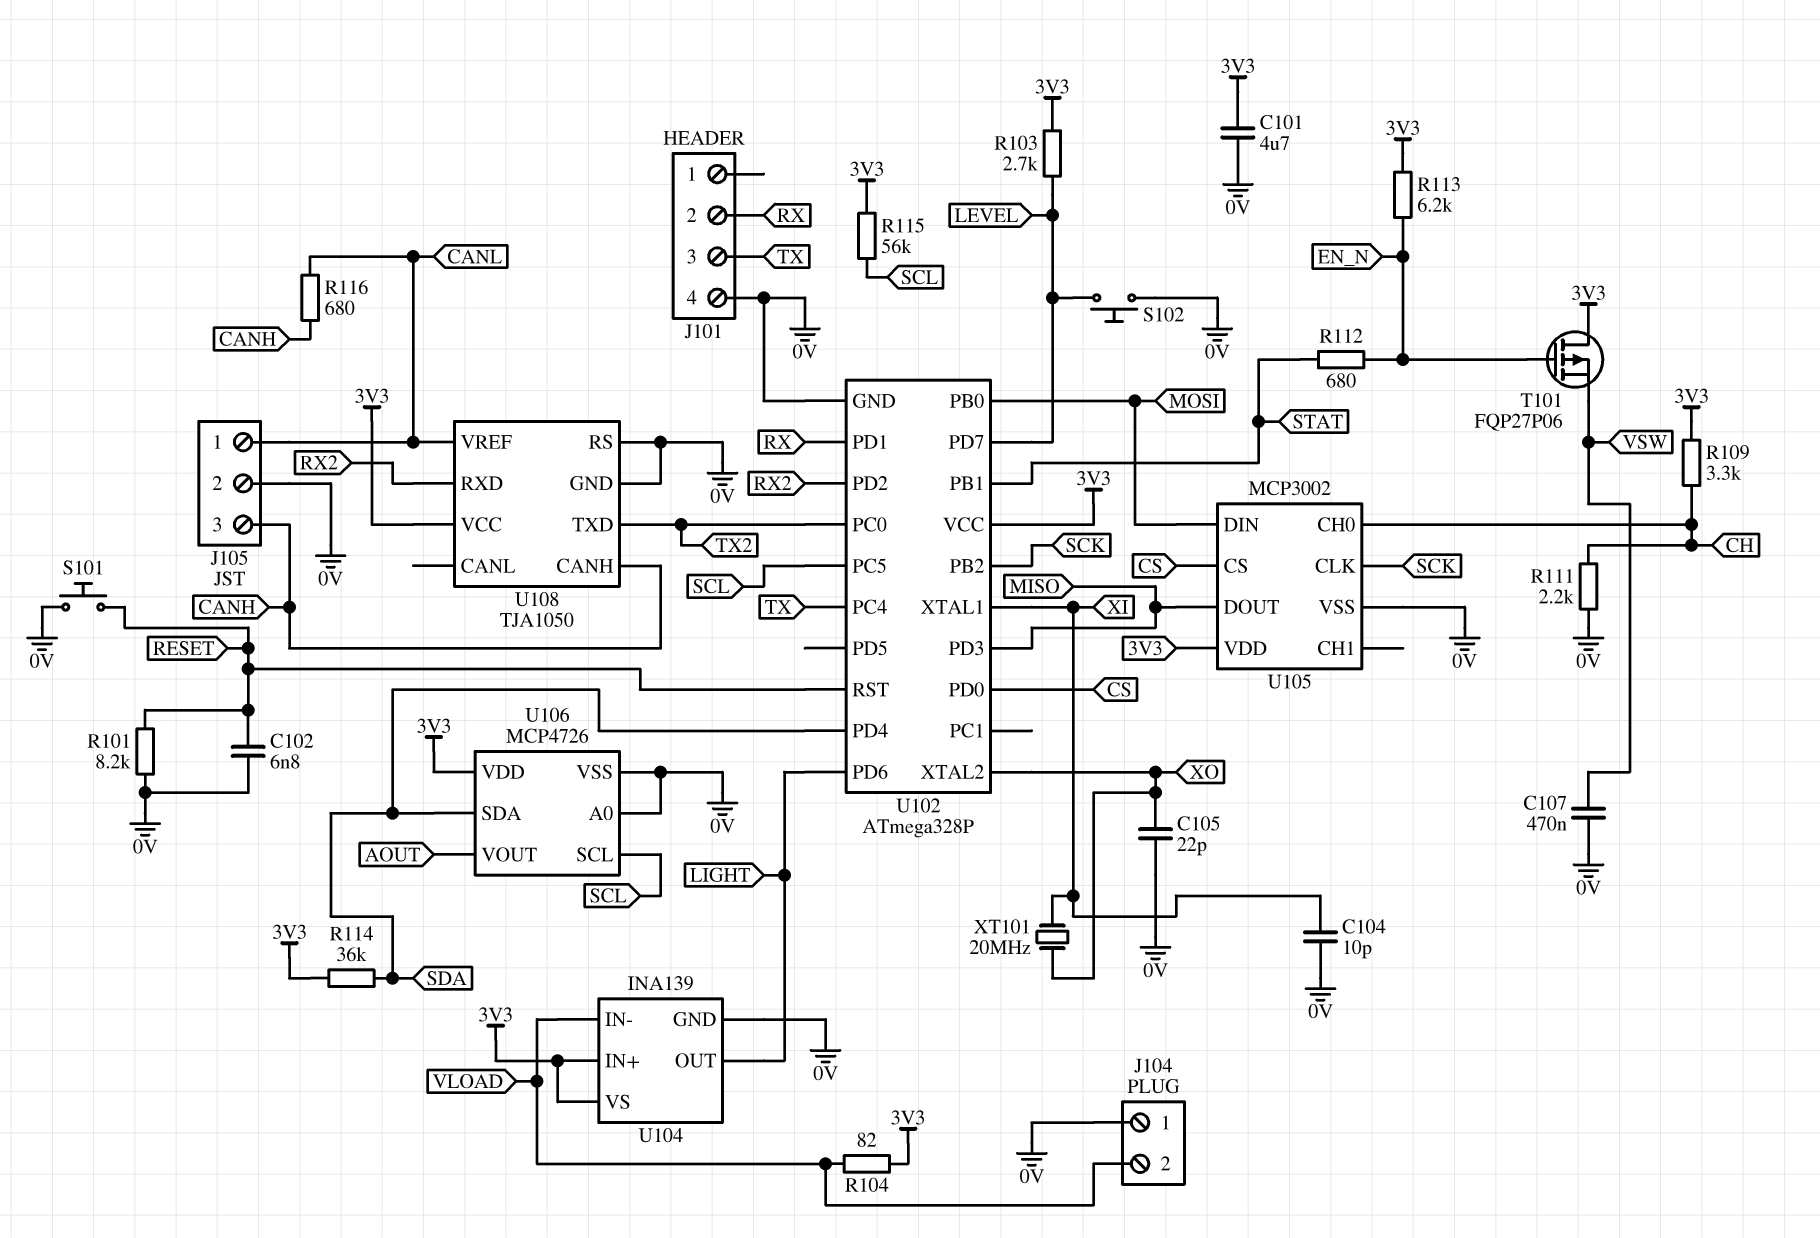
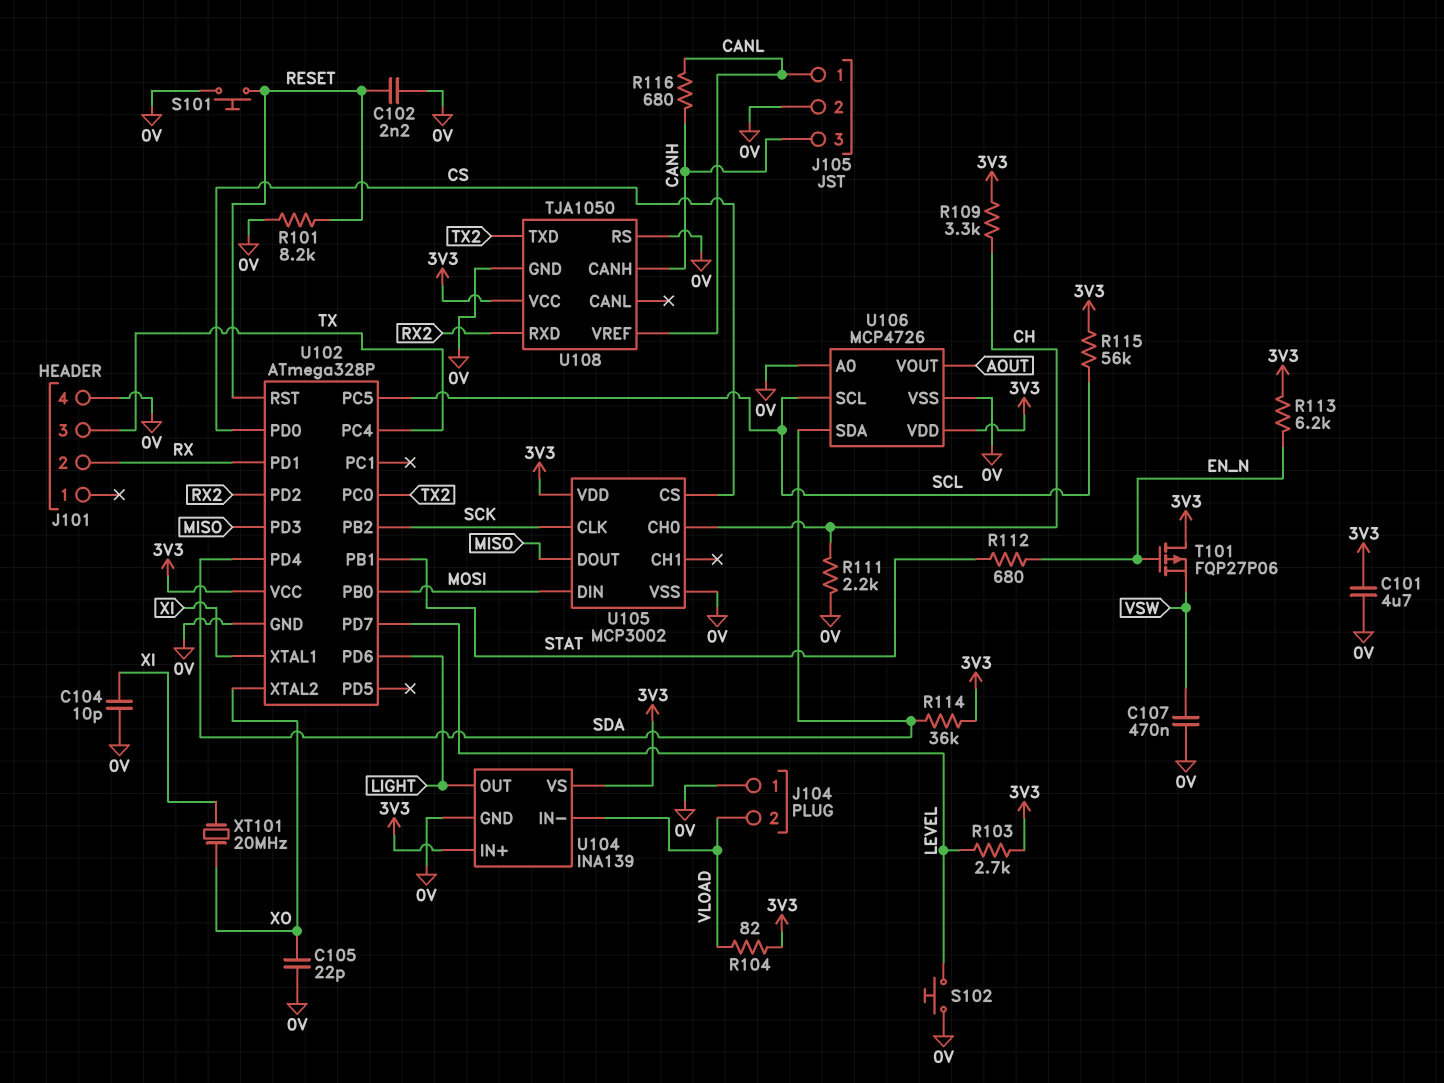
C102: 6.8nF (0V, RESET) -> 2.2nF (0V, RESET)

